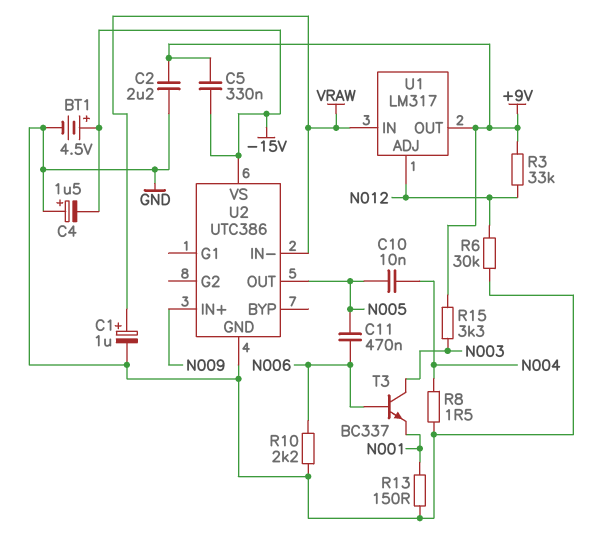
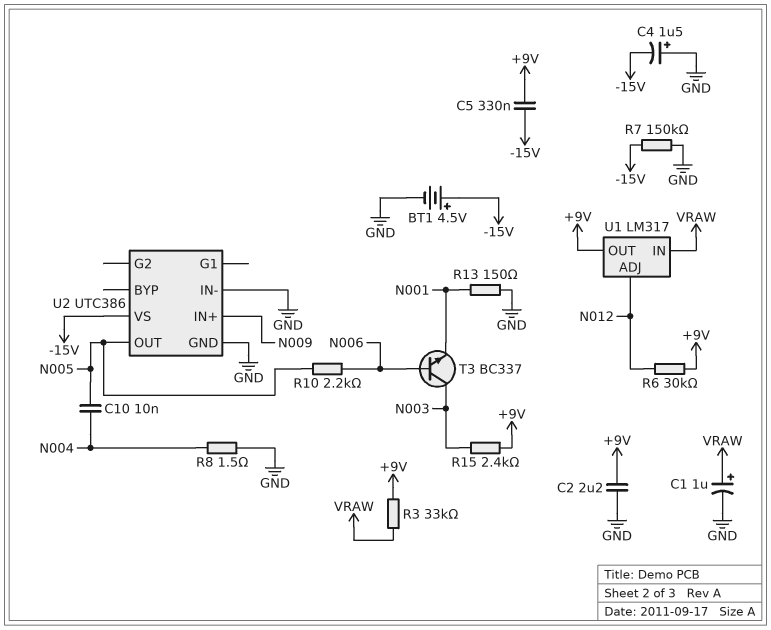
C11: 470nF (N005, N006) -> none
R3: 33k (+9V, N012) -> 33k (+9V, VRAW)
R6: 30k (GND, N012) -> 30k (+9V, N012)
R7: none -> 150k (-15V, GND)
R10: 2.2k (GND, N006) -> 2.2k (N005, N006)
R15: 3.3k (+9V, N003) -> 2.4k (+9V, N003)
U2 pin IN-: VRAW -> GND

